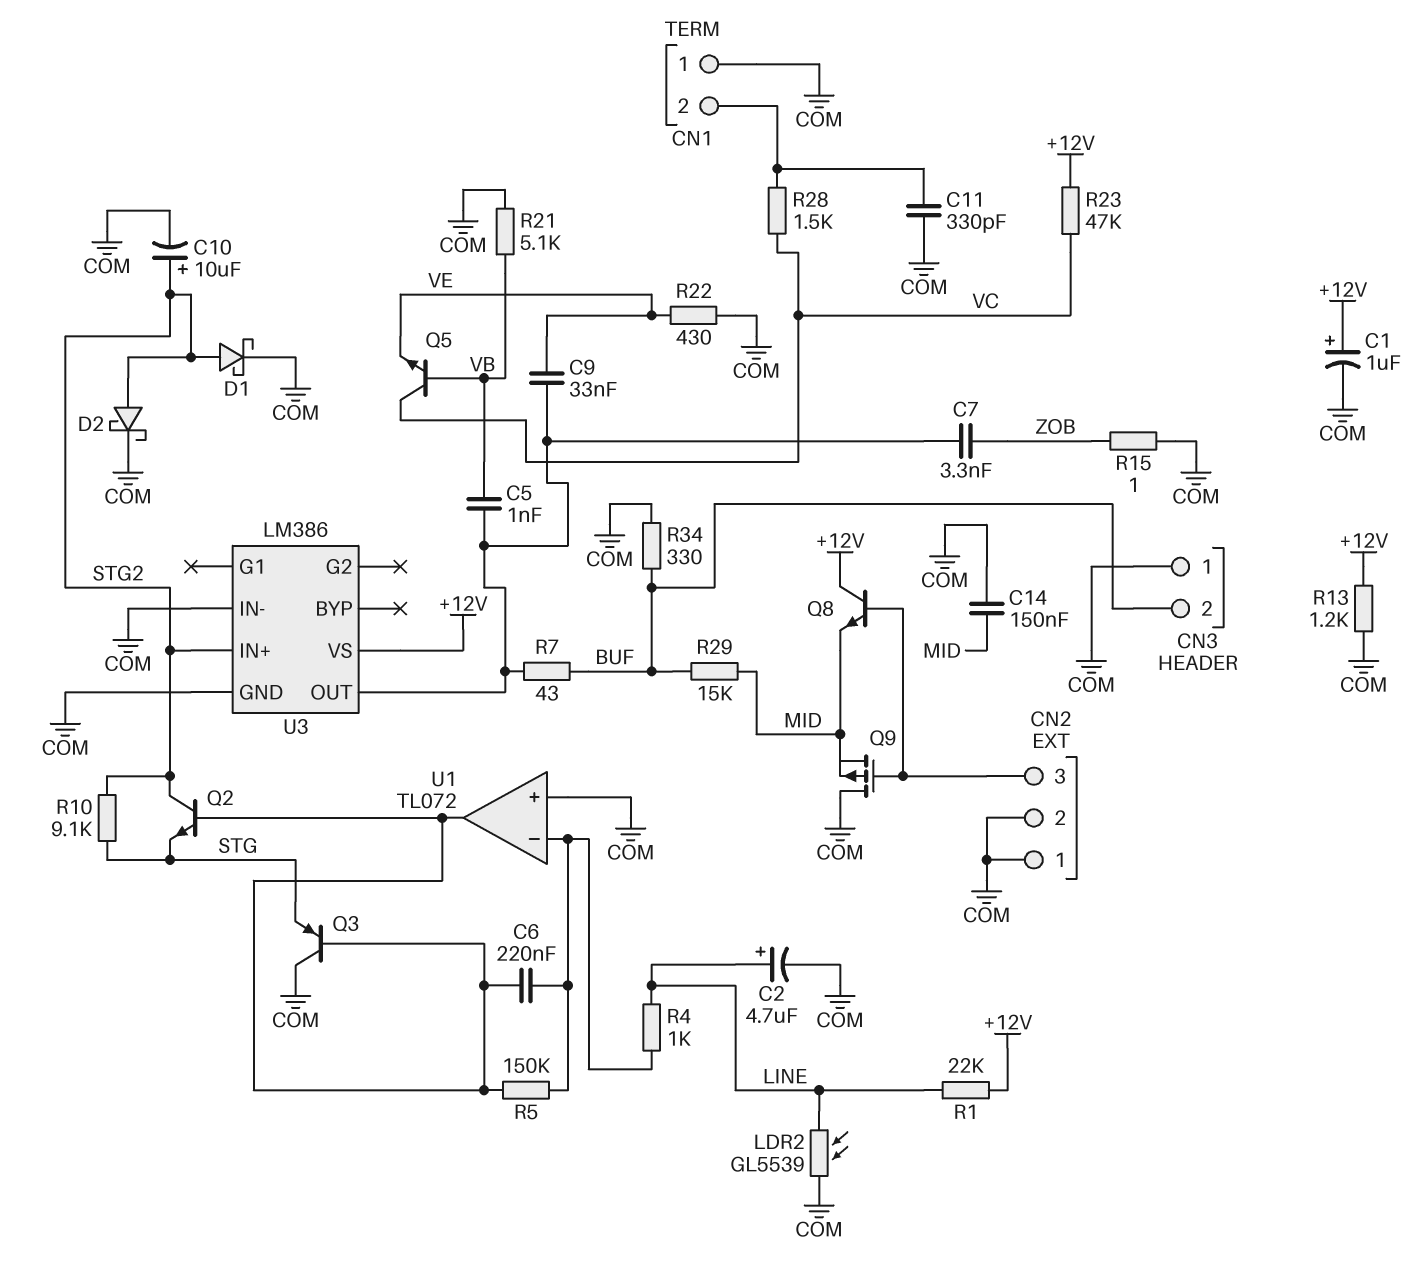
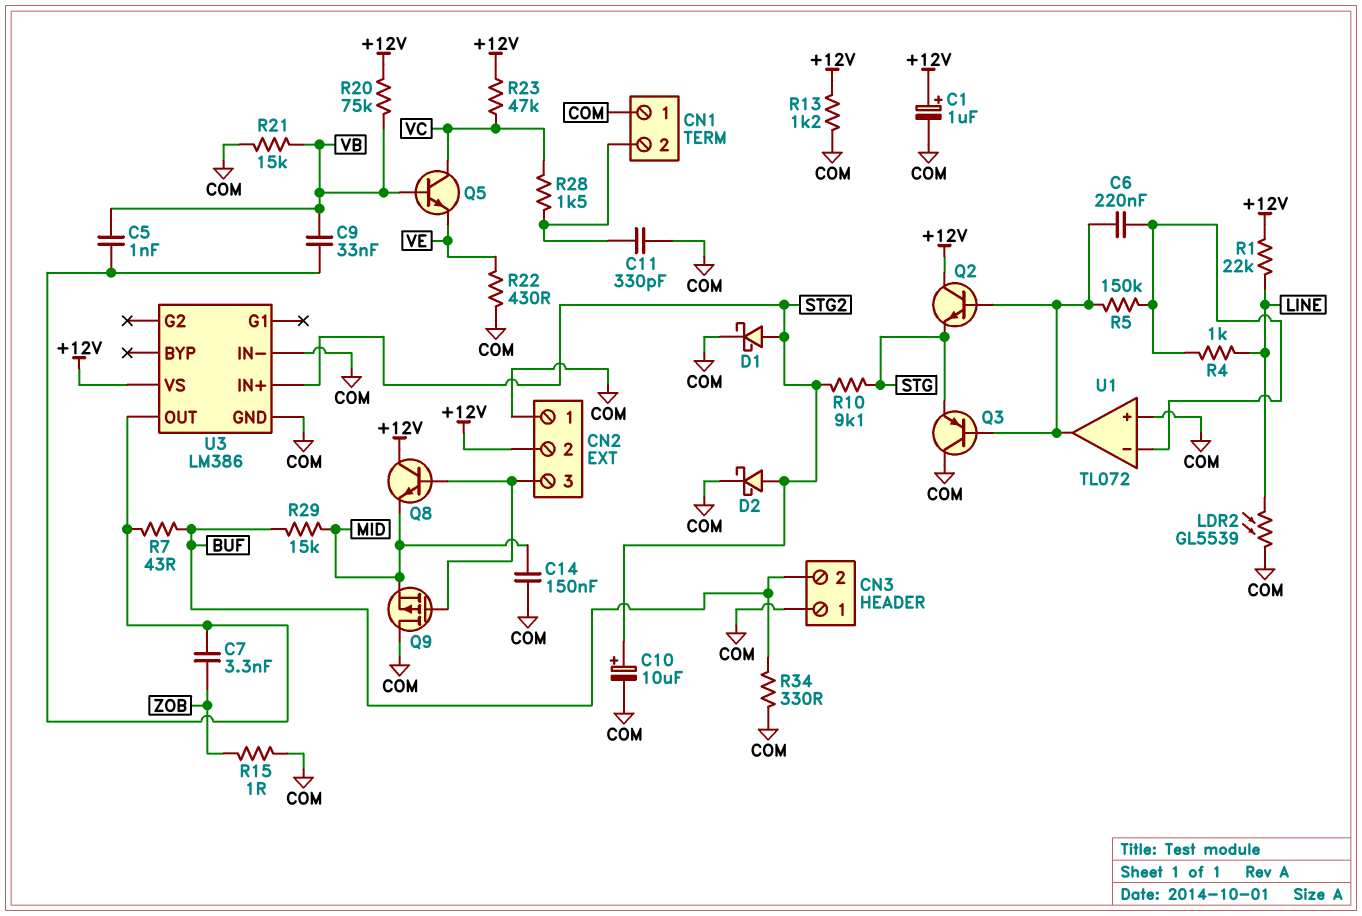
C2: 4.7uF (plus LINE, minus COM) -> none
C9: 33nF (U3/OUT, VE) -> 33nF (U3/OUT, VB)
CN2 pin 2: COM -> +12V
Q2: NPN (B U1/out, C STG2, E STG) -> NPN (B U1/out, C +12V, E STG)
R20: none -> 75k (+12V, VB)
R21: 5.1k (COM, VB) -> 15k (COM, VB)

